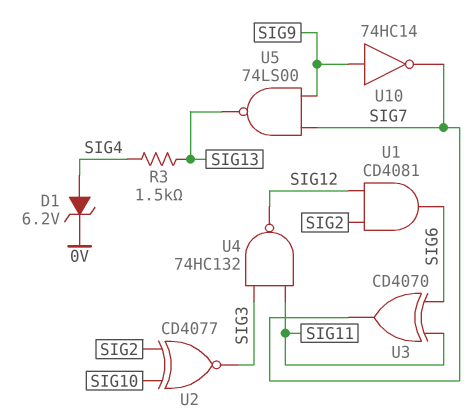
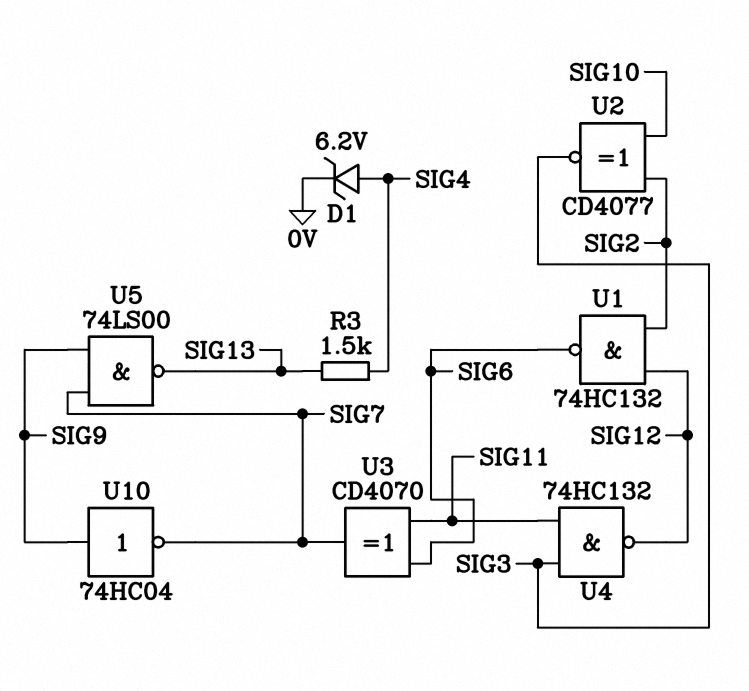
U1: AND CD4081 (in SIG2, in SIG12, out SIG6) -> NAND 74HC132 (in SIG2, in SIG12, out SIG6)
U10: NOT 74HC14 (in SIG9, out SIG7) -> NOT 74HC04 (in SIG9, out SIG7)

